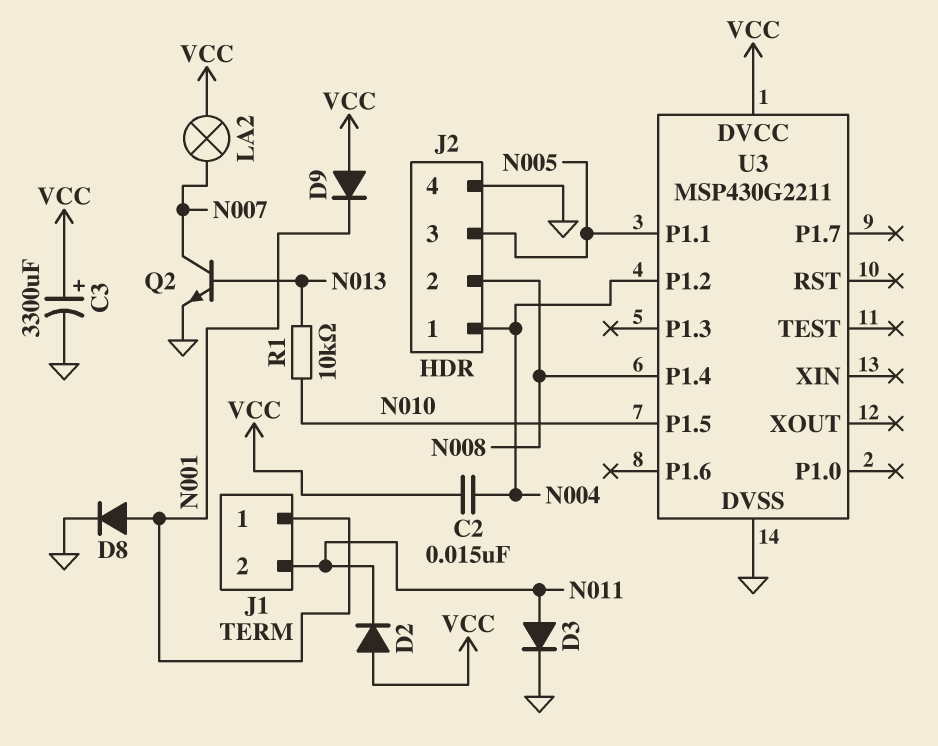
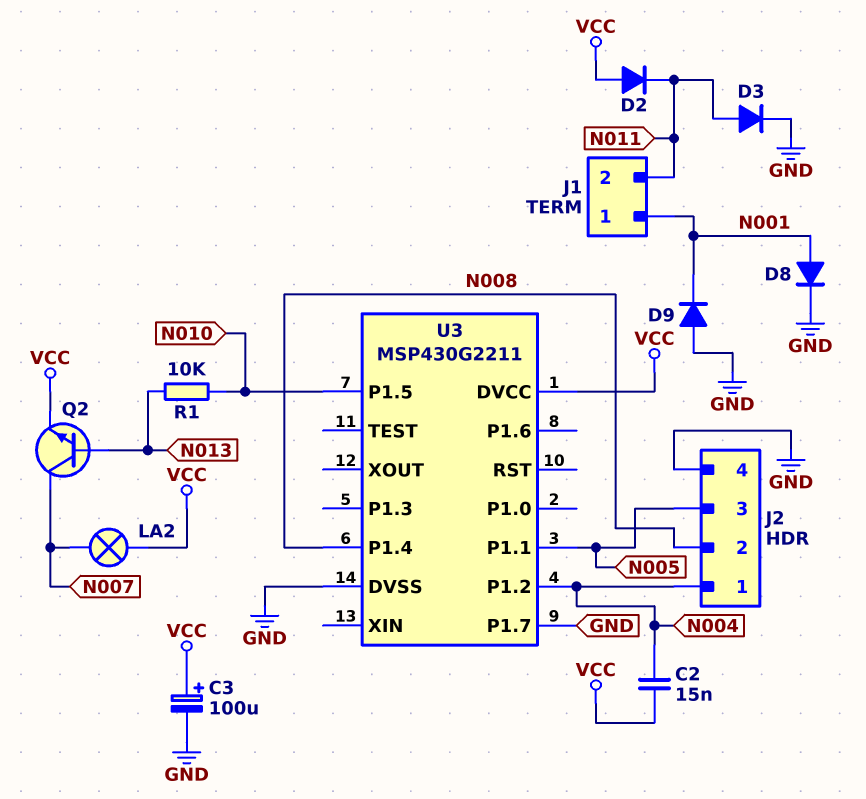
C3: 3300uF (plus VCC, minus GND) -> 100uF (plus VCC, minus GND)
D9: diode (A VCC, K N001) -> diode (A GND, K N001)
Q2: NPN (B N013, C N007, E GND) -> NPN (B N013, C N007, E VCC)
U3 pin P1.7: none -> GND

